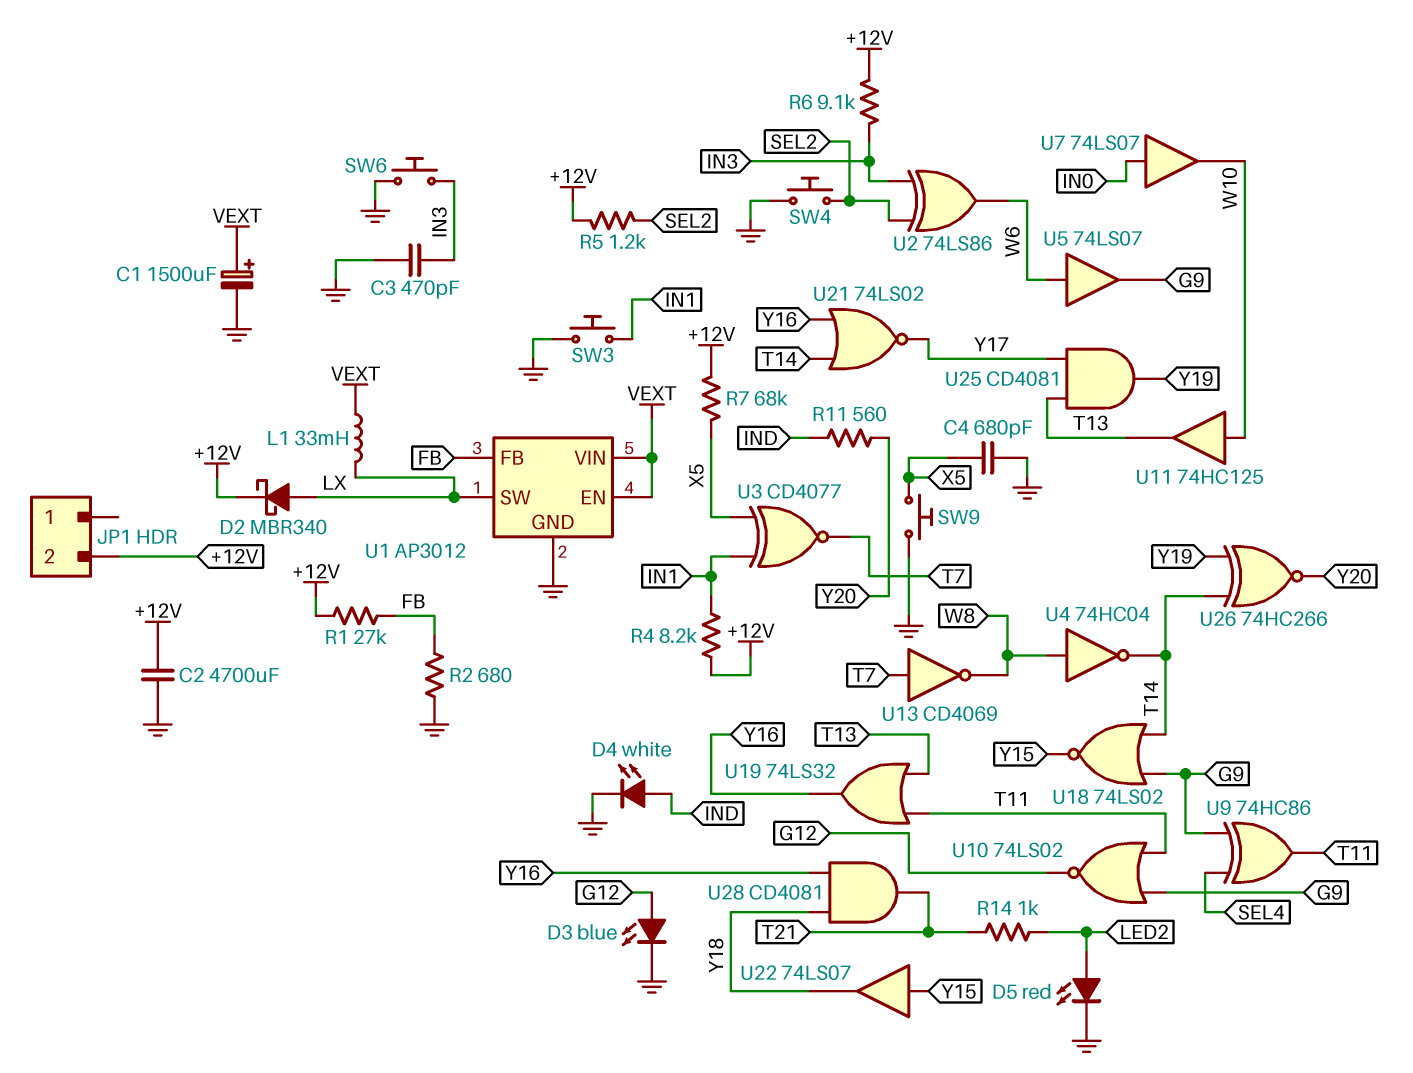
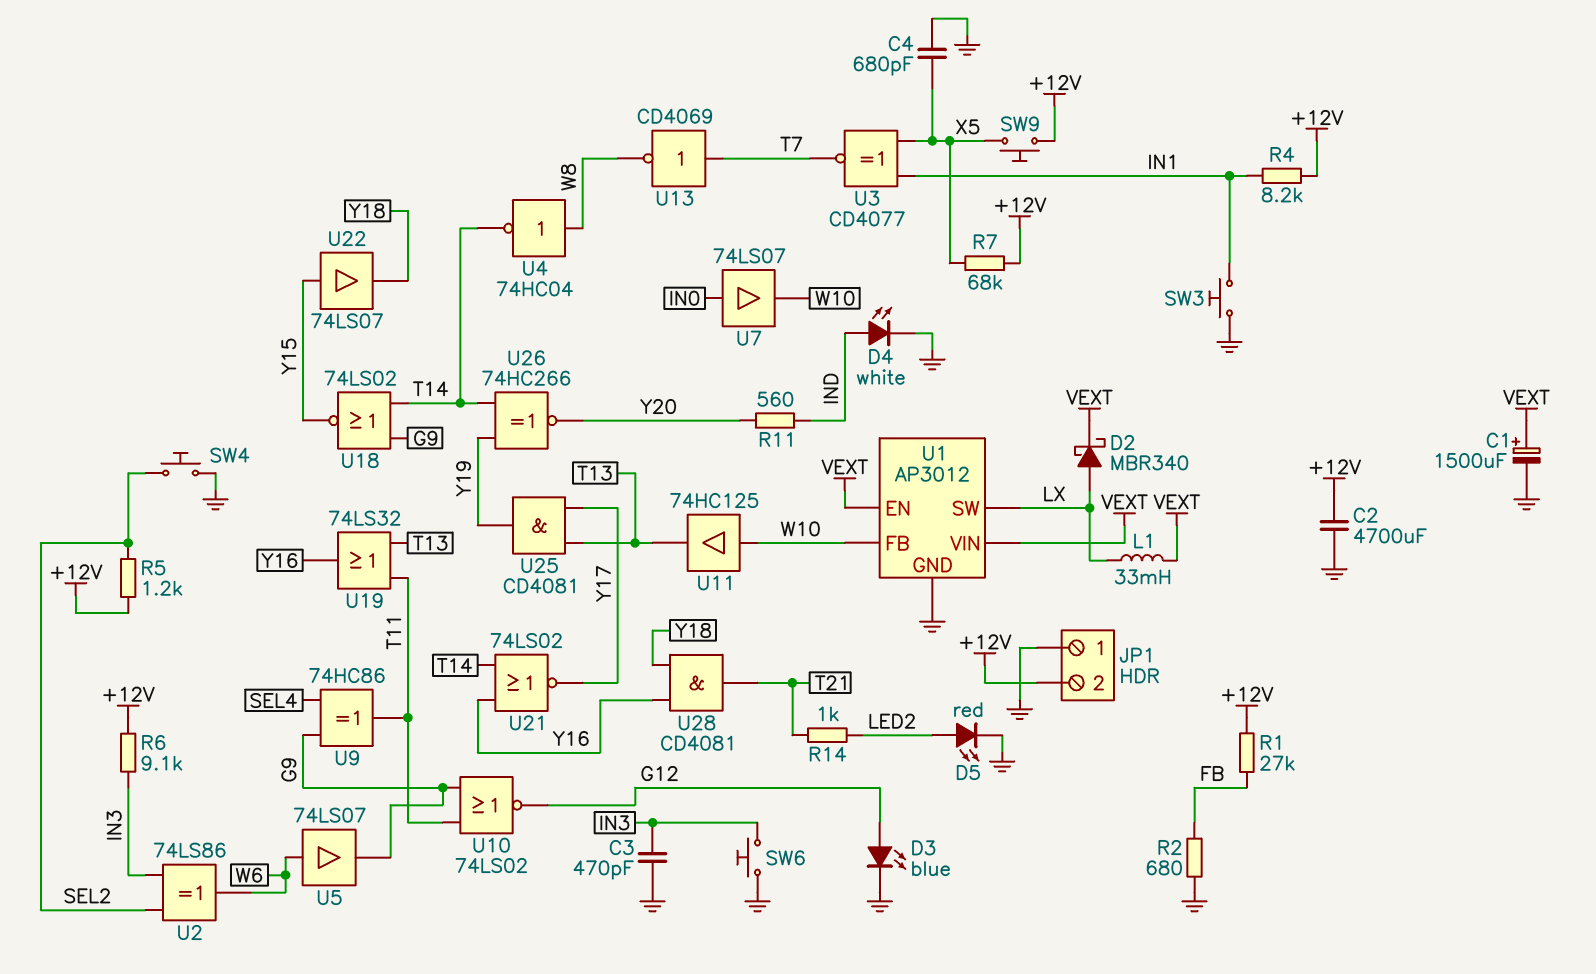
D2: schottky MBR340 (A LX, K +12V) -> schottky MBR340 (A LX, K VEXT)
JP1 pin 1: none -> GND
SW9: button (GND, X5) -> button (+12V, X5)
U1 pin FB: FB -> W10

